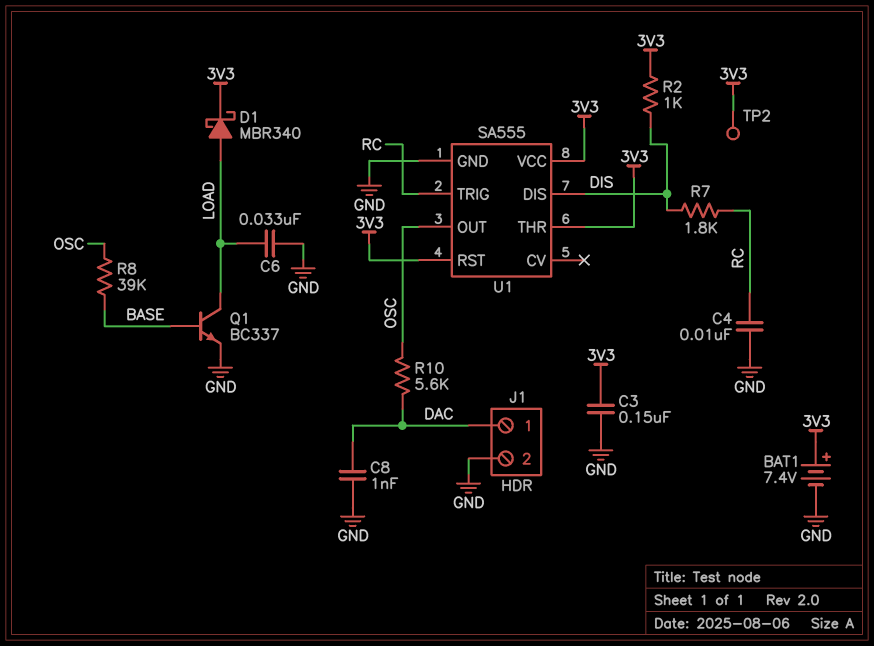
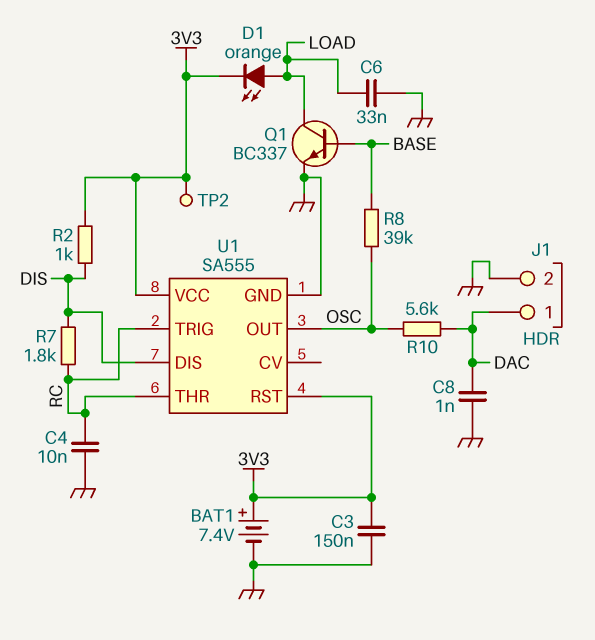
D1: schottky MBR340 (A LOAD, K 3V3) -> LED orange (A LOAD, K 3V3)
U1 pin THR: 3V3 -> RC

